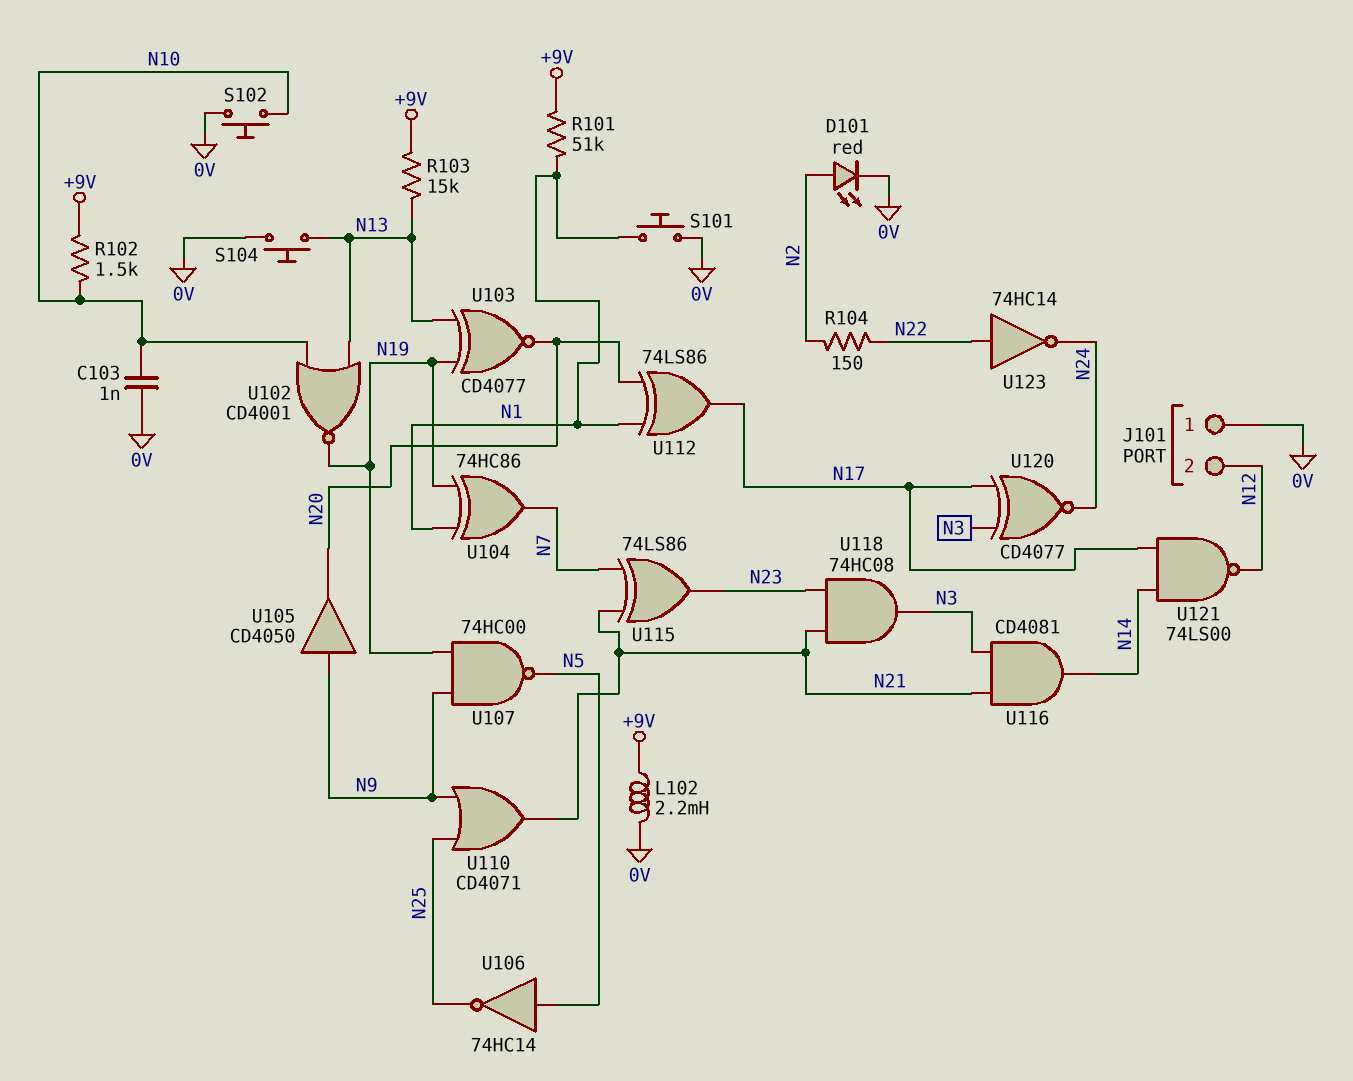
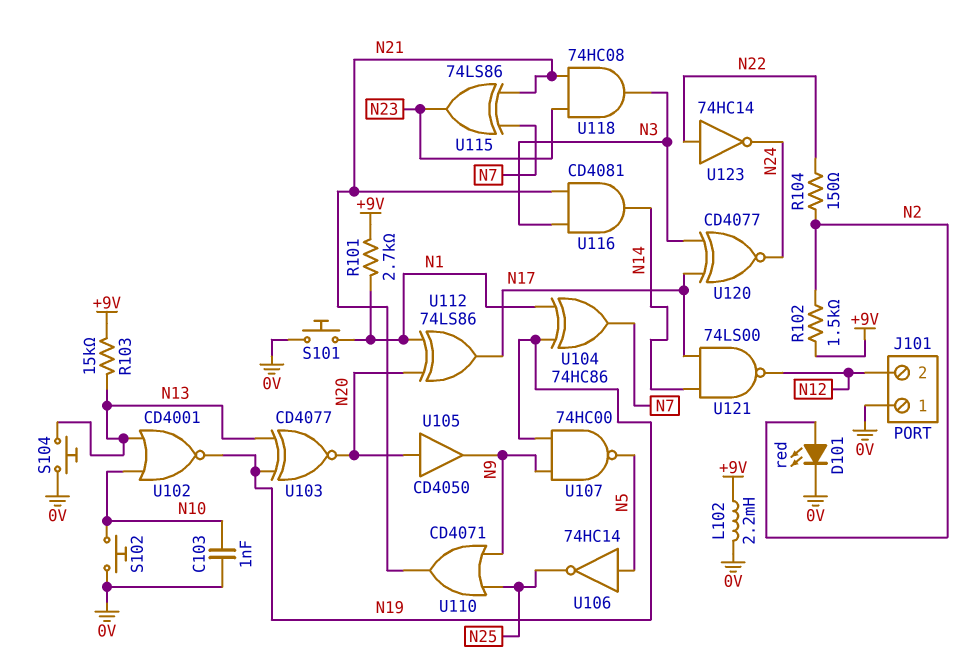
R101: 51k (+9V, N1) -> 2.7k (+9V, N1)
R102: 1.5k (+9V, N10) -> 1.5k (+9V, N2)
U105: buffer CD4050 (in N9, out N20) -> buffer CD4050 (in N20, out N9)

